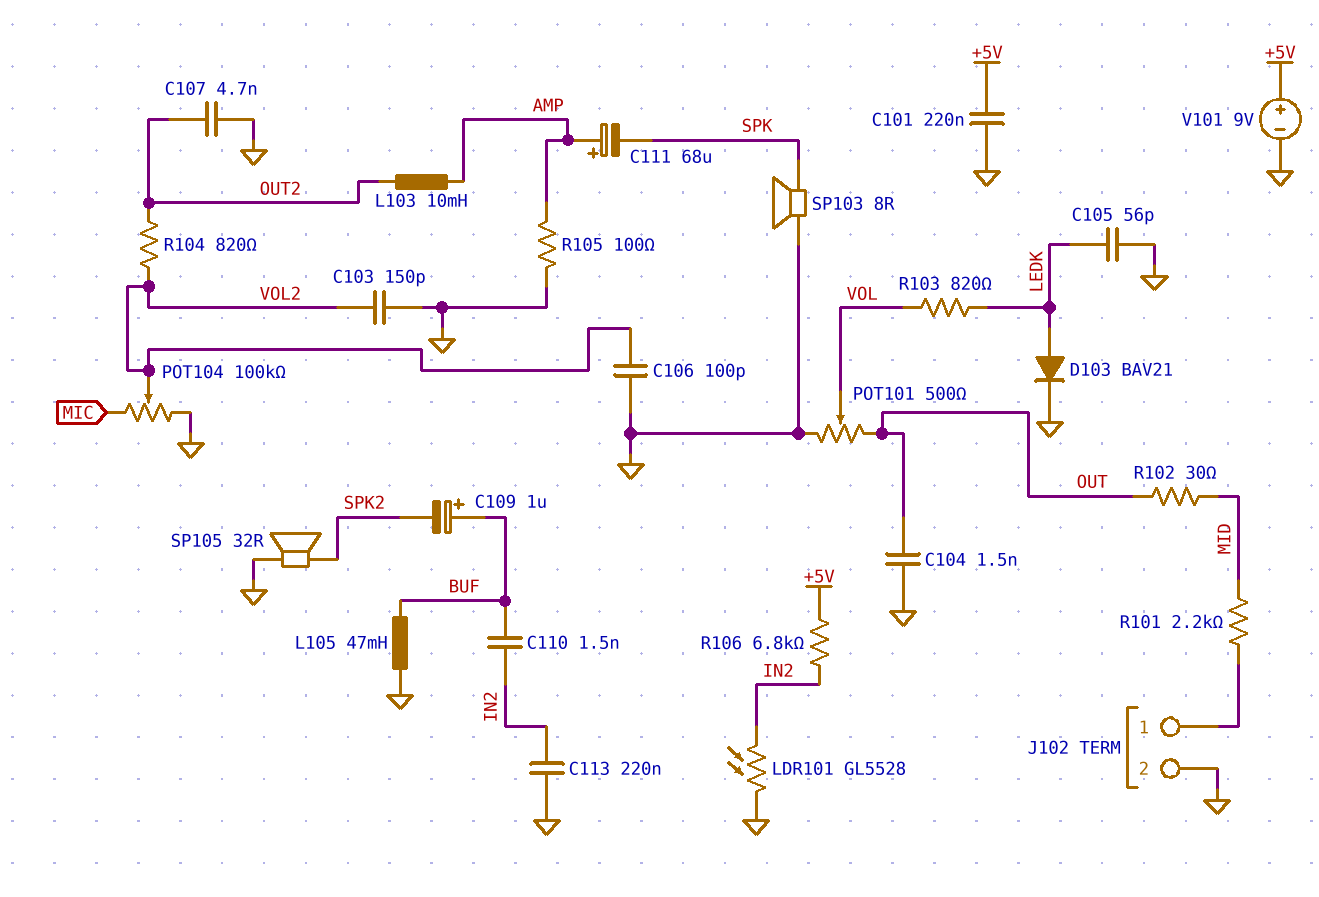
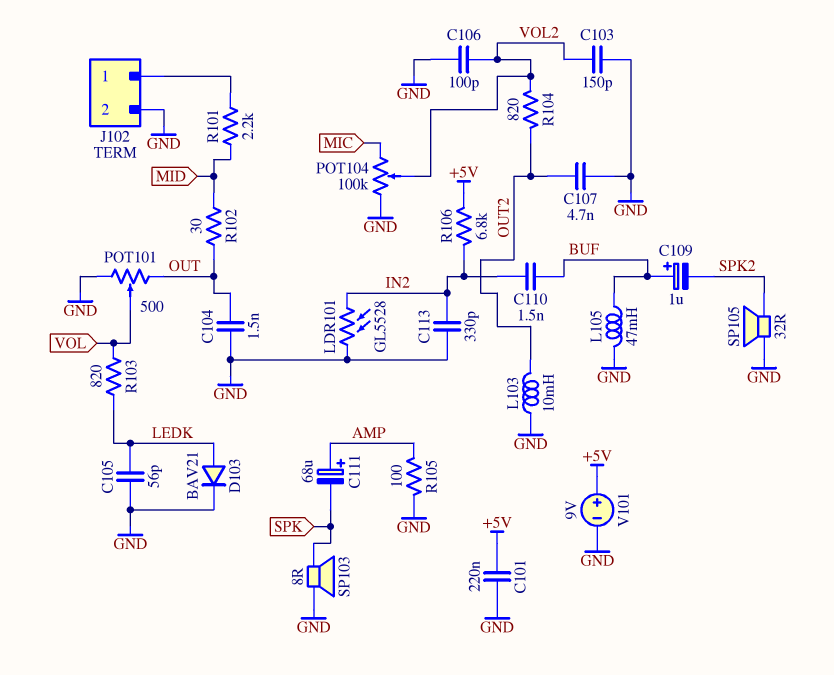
C113: 220nF (GND, IN2) -> 330pF (GND, IN2)
L103: 10mH (AMP, OUT2) -> 10mH (GND, OUT2)

